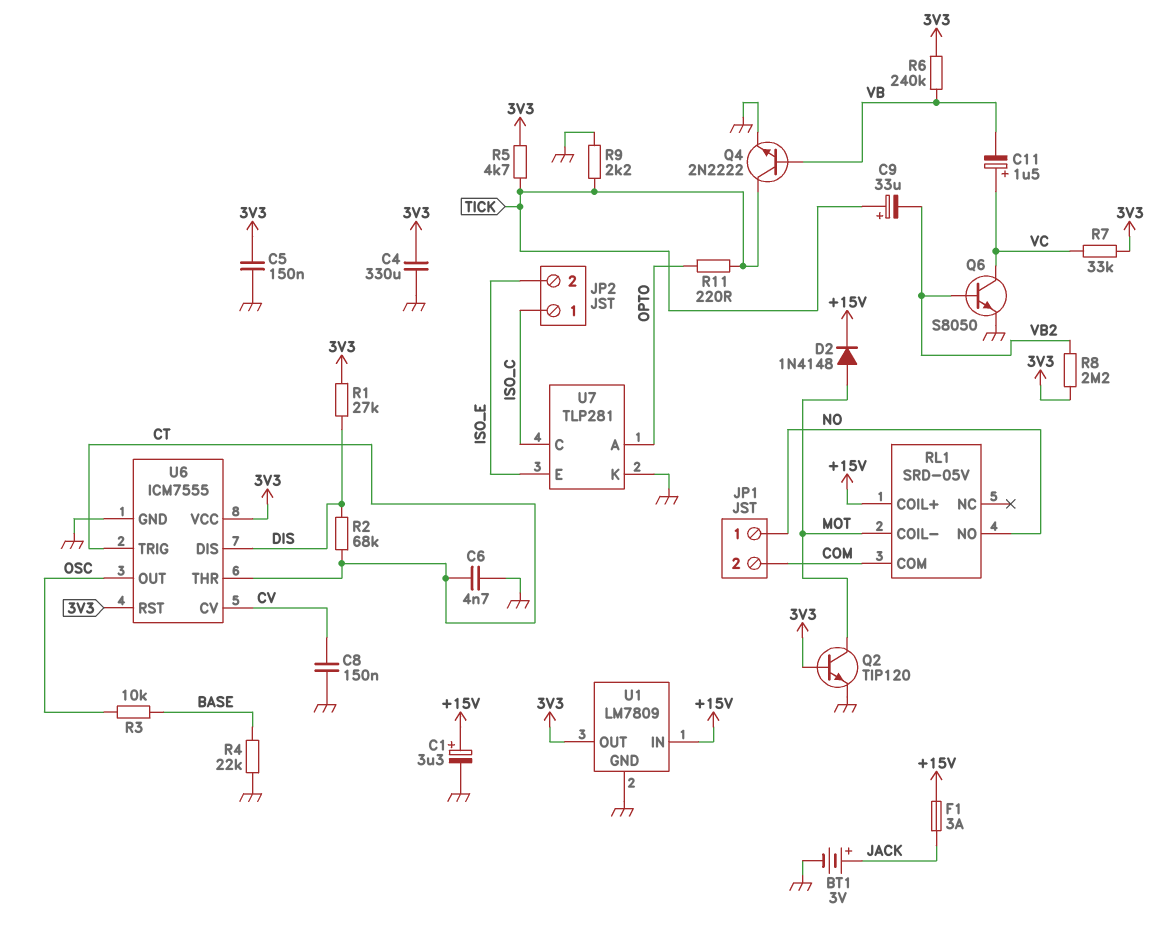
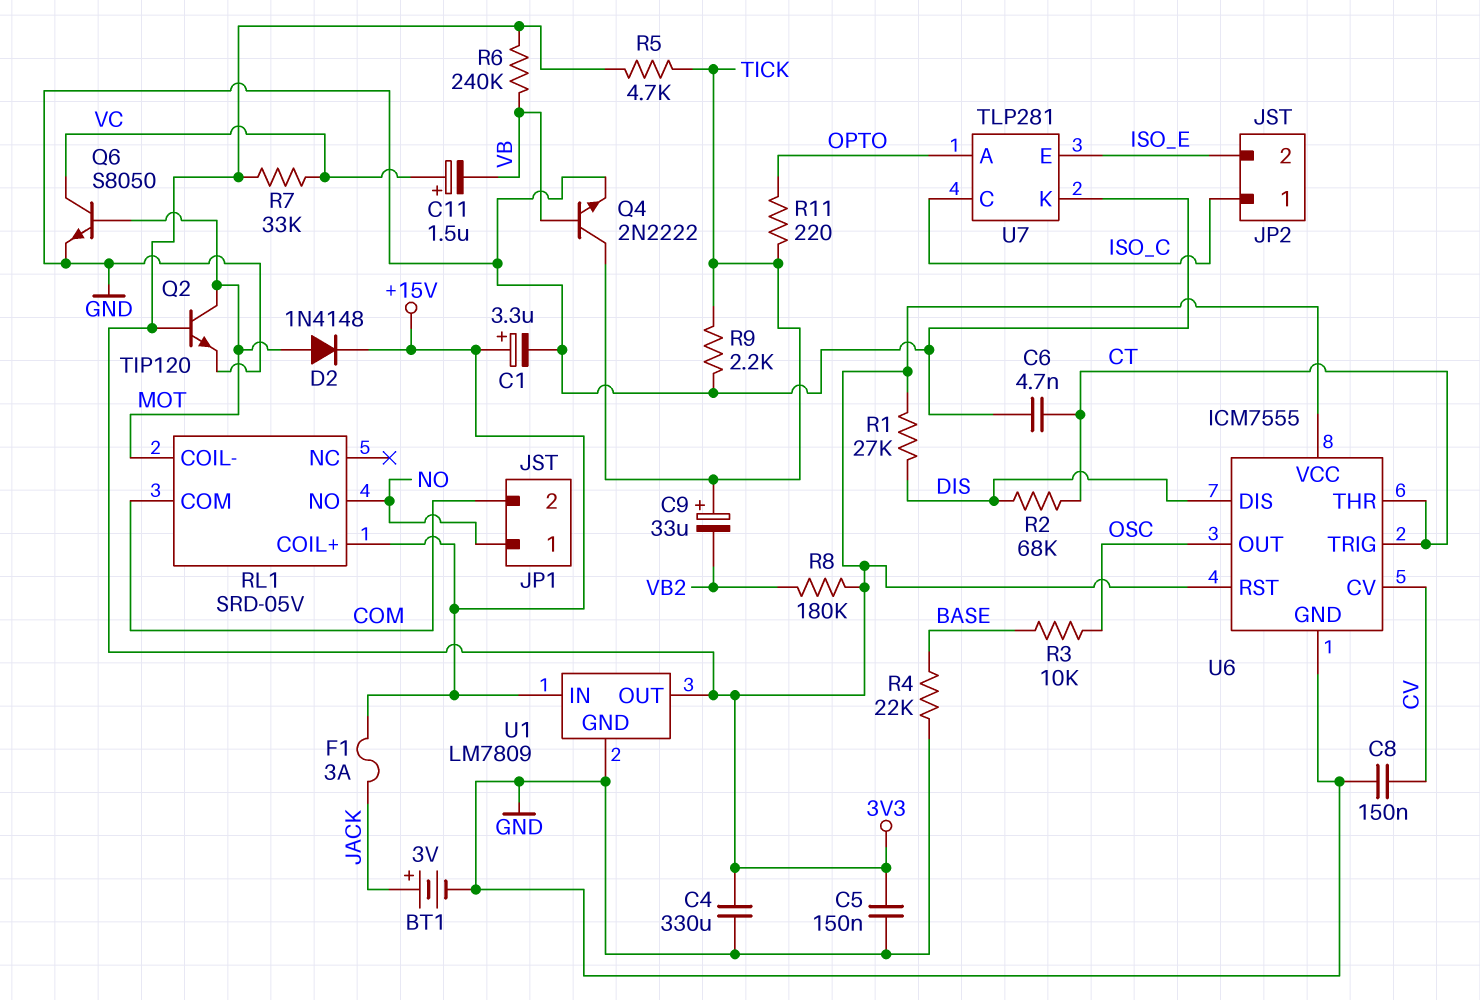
Q6: NPN S8050 (B VB2, C VC, E GND) -> NPN S8050 (B MOT, C VC, E GND)
R8: 2.2M (3V3, VB2) -> 180k (3V3, VB2)

